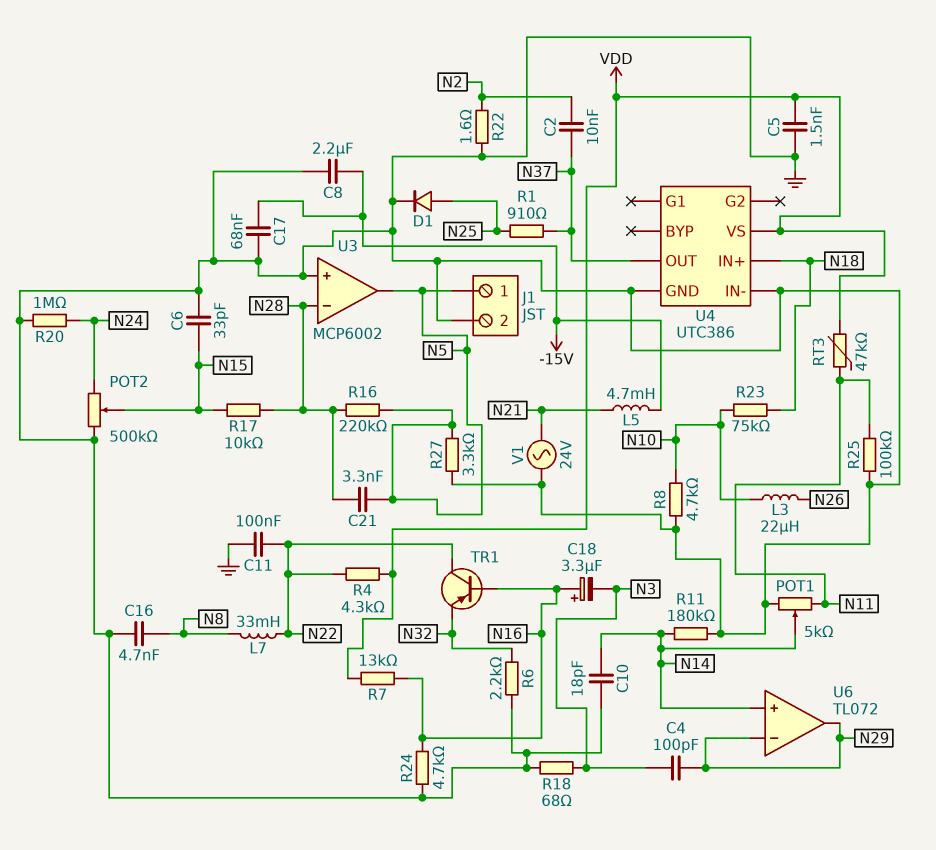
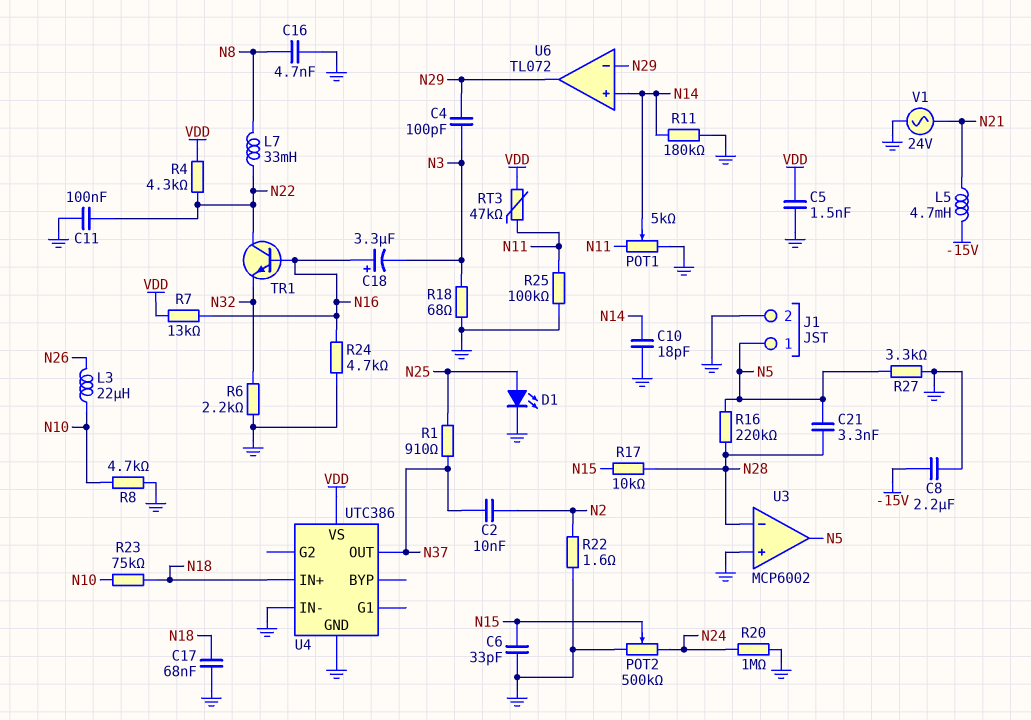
C17: 68nF (-15V, GND) -> 68nF (GND, N18)
D1: diode (A N25, K GND) -> LED (A N25, K GND)
TR1: PNP (B N16, C N22, E N32) -> NPN (B N16, C N22, E N32)

